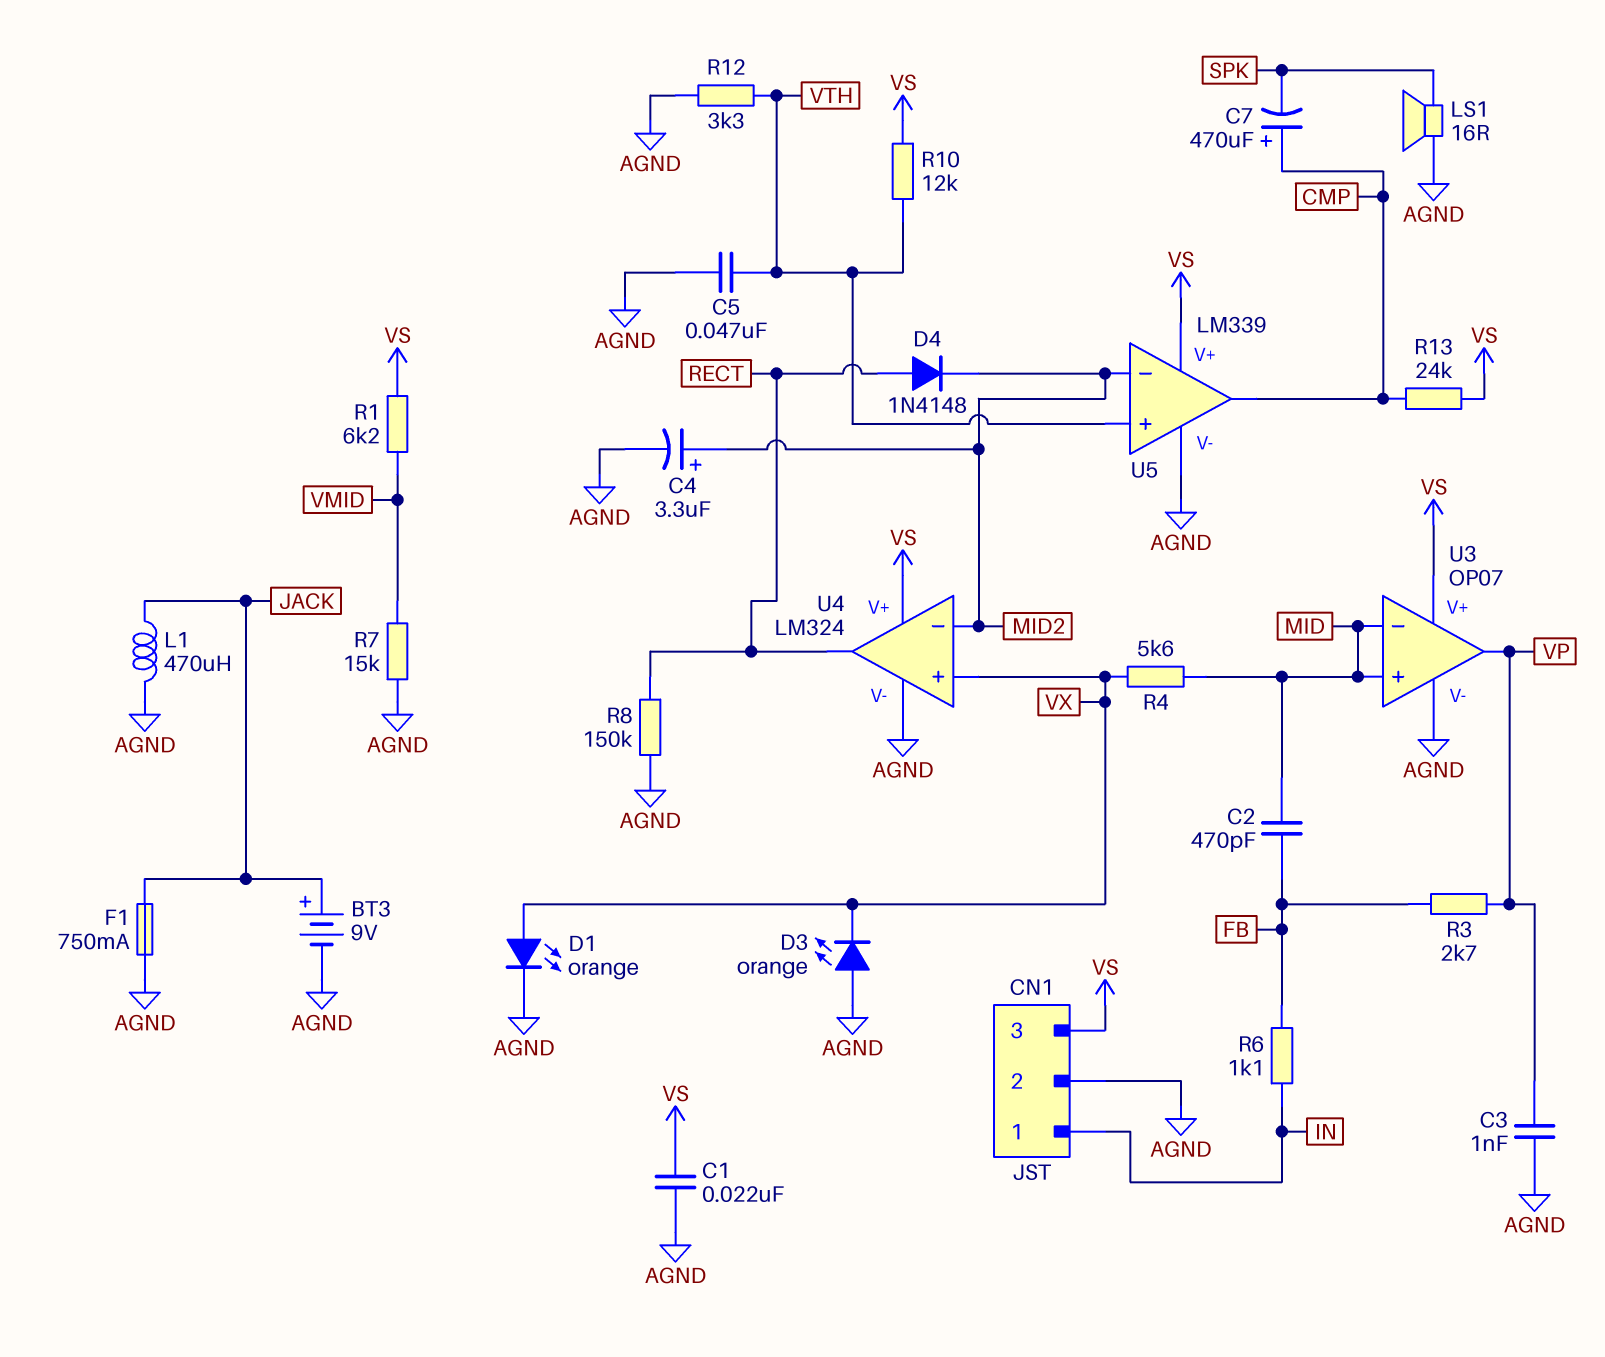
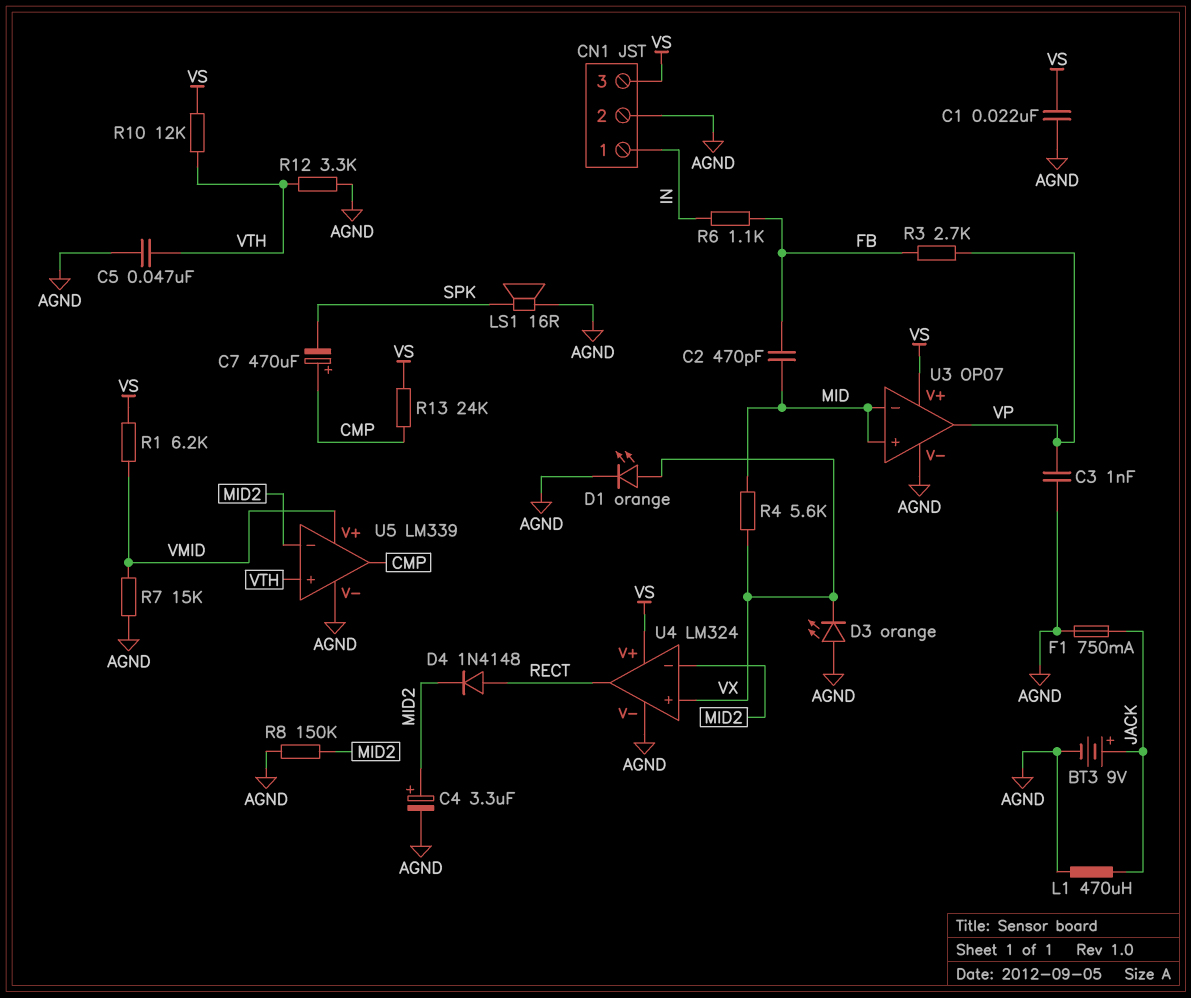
R8: 150k (AGND, RECT) -> 150k (AGND, MID2)
U5 pin V+: VS -> VMID

